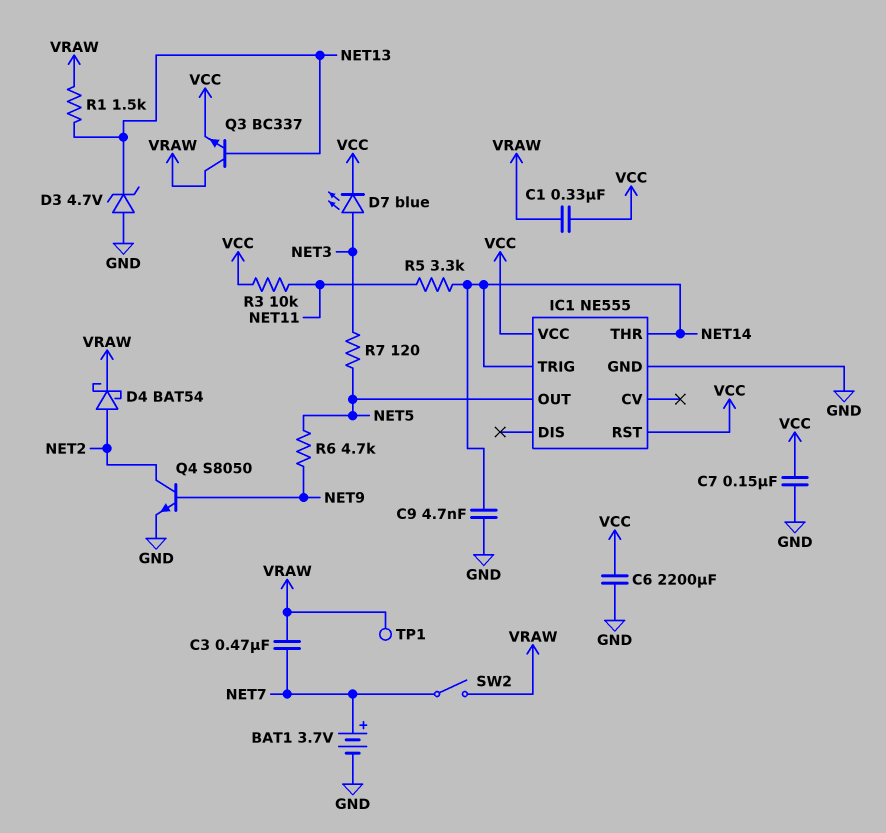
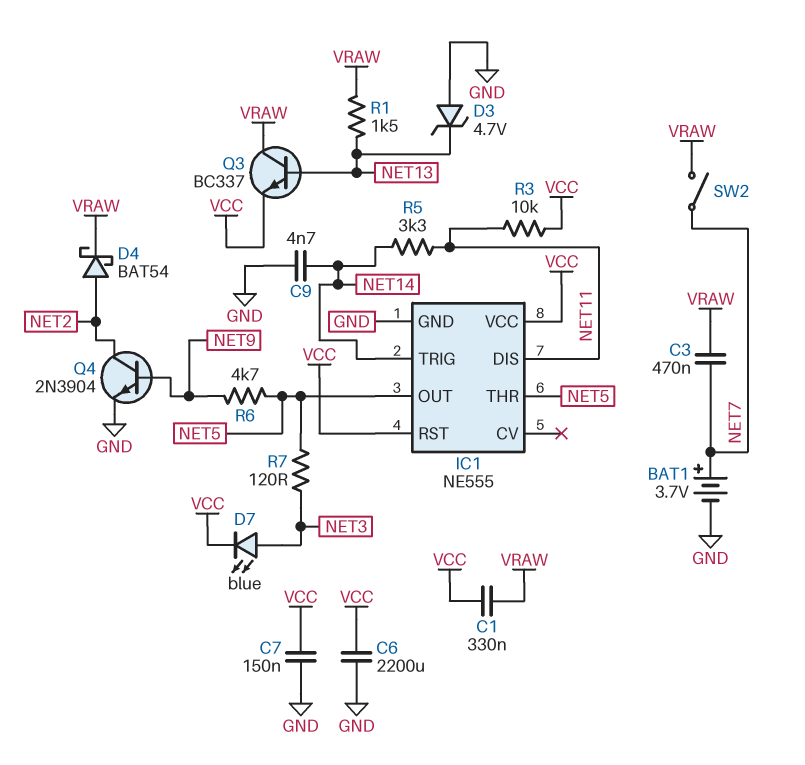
IC1 pin DIS: none -> NET11
IC1 pin THR: NET14 -> NET5
Q4: NPN S8050 (B NET9, C NET2, E GND) -> NPN 2N3904 (B NET9, C NET2, E GND)
TP1: test point (VRAW) -> none

